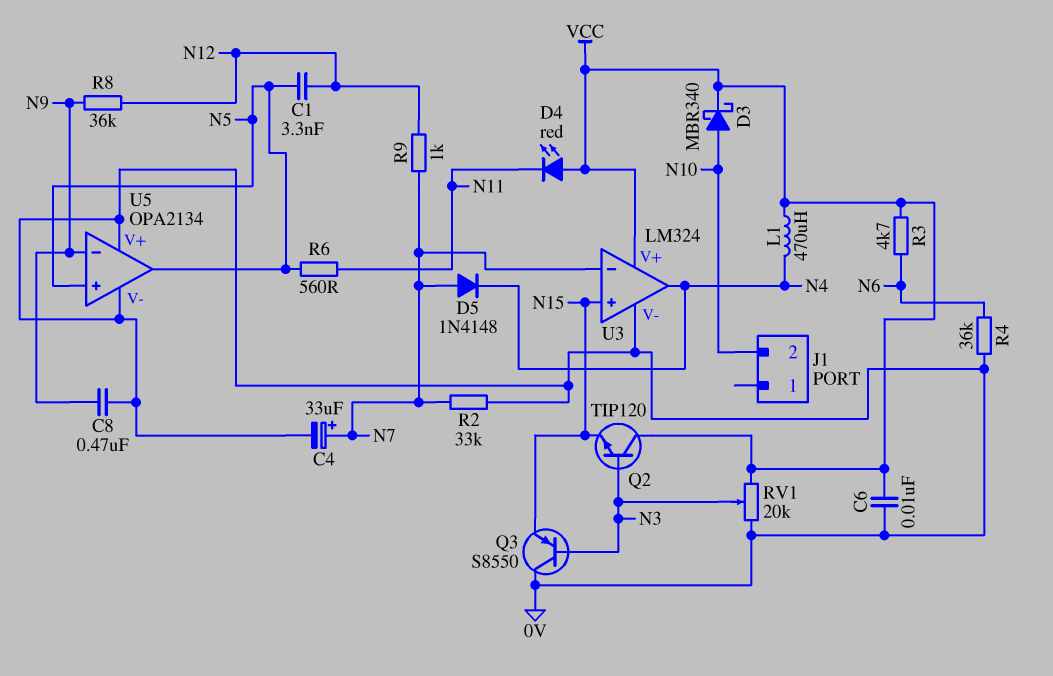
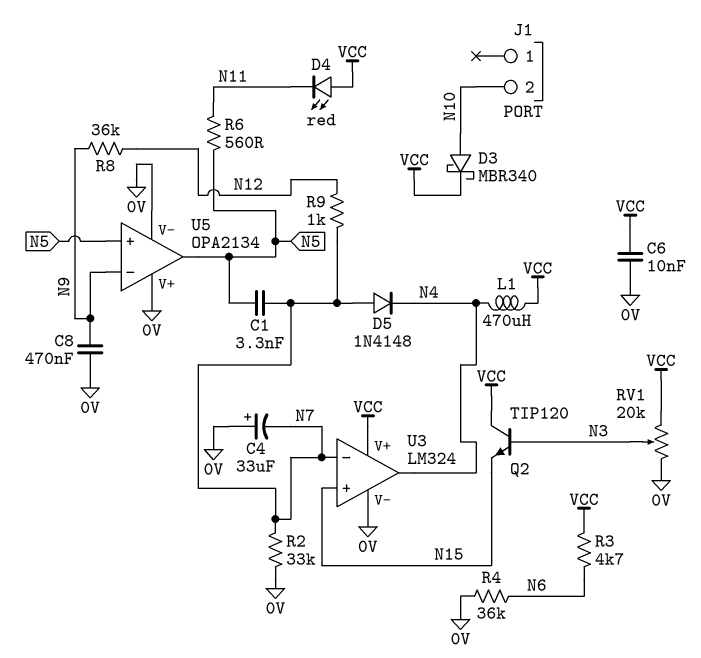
C1: 3.3nF (N5, N12) -> 3.3nF (N5, N7)
C4: 33uF (plus N7, minus 0V) -> 33uF (plus 0V, minus N7)
Q3: PNP S8550 (B N3, C 0V, E N15) -> none

